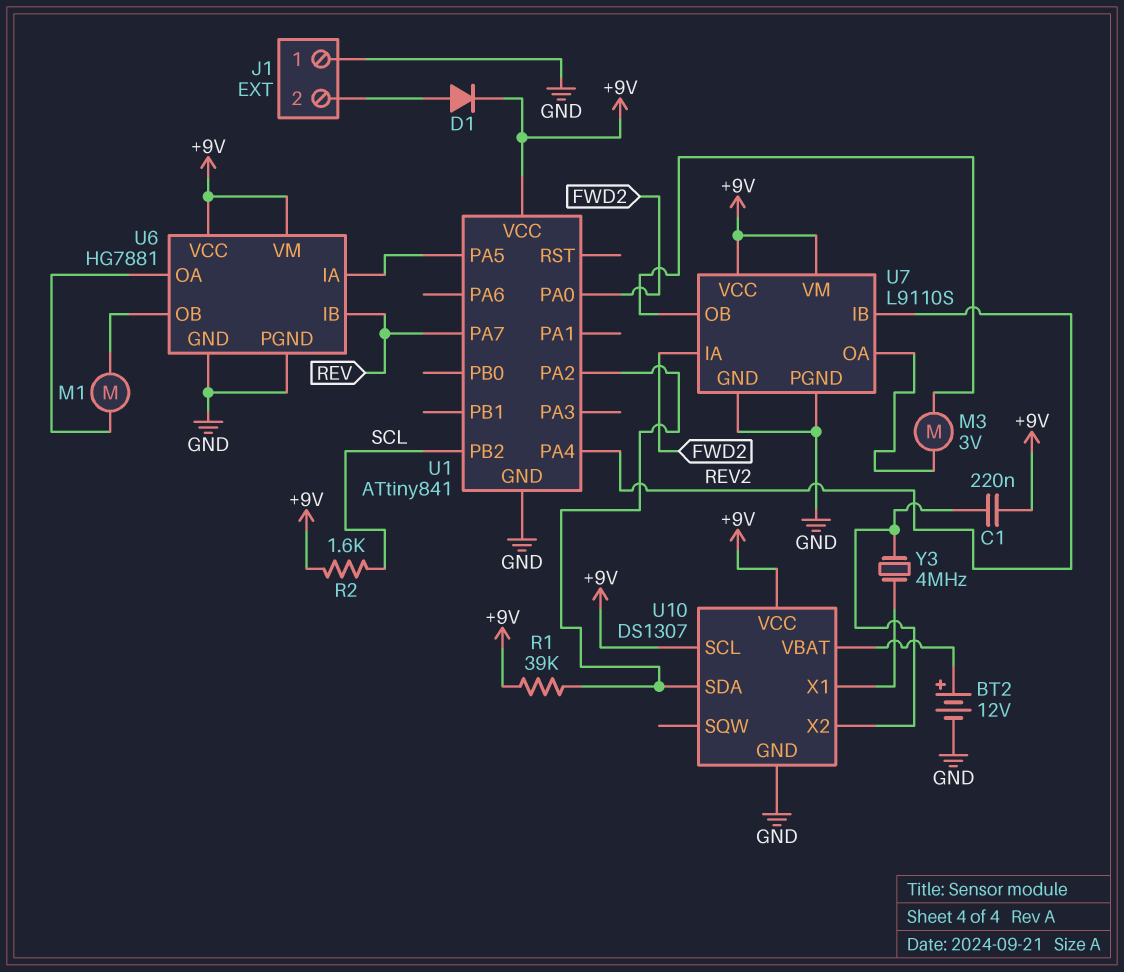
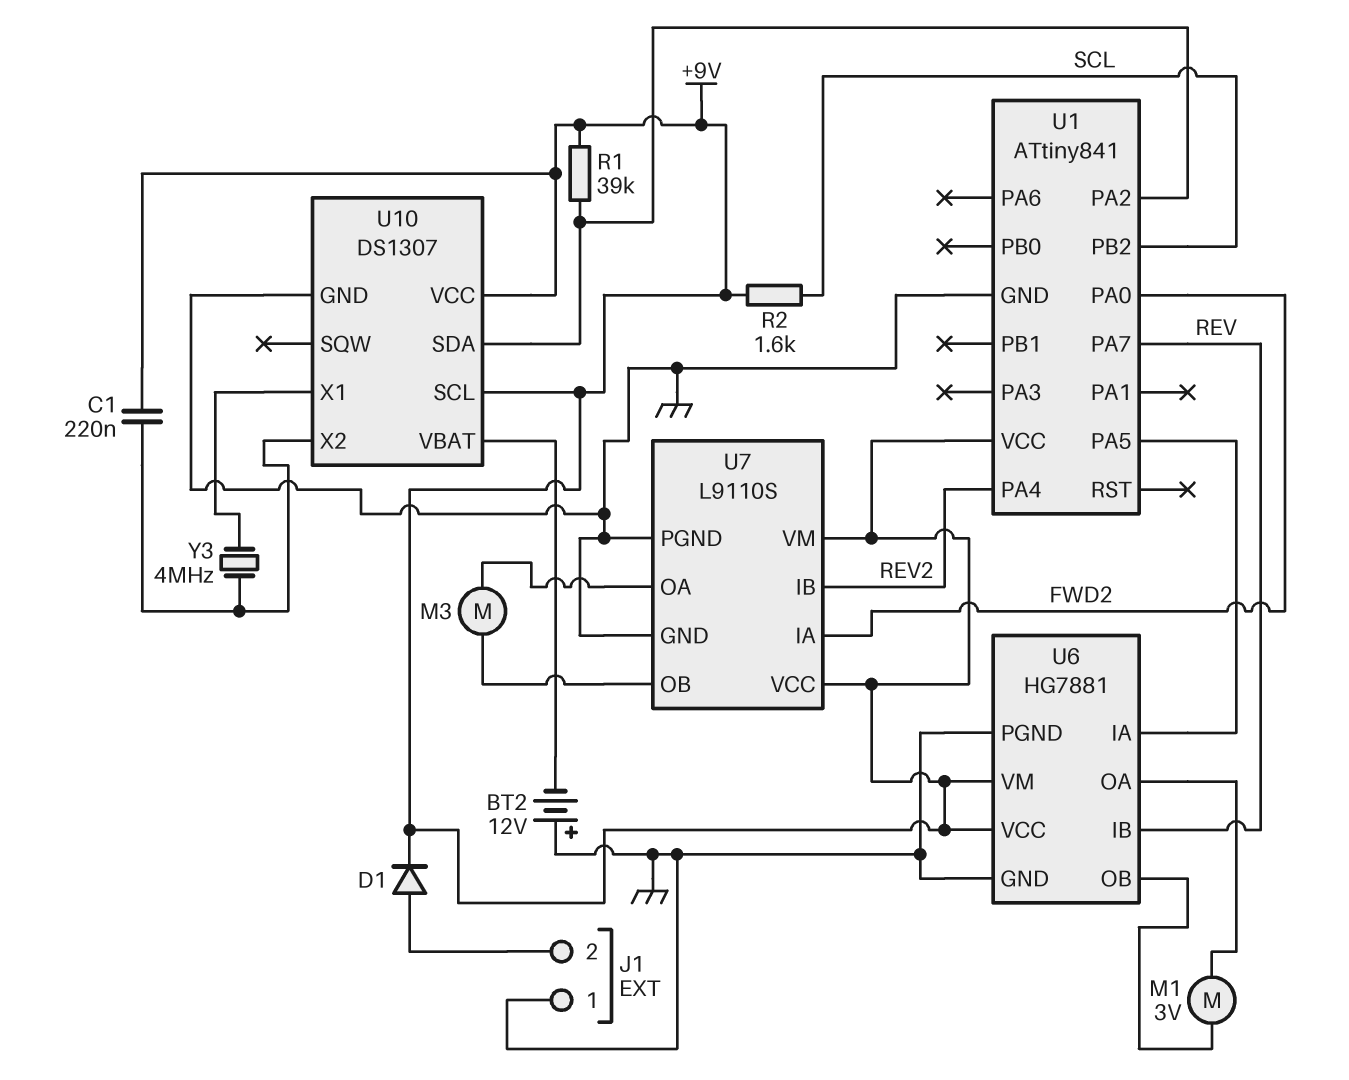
BT2: 12V (plus U10/VBAT, minus GND) -> 12V (plus GND, minus U10/VBAT)
M1: motor (U6/OA, U6/OB) -> motor 3V (U6/OA, U6/OB)
M3: motor 3V (U7/OA, U7/OB) -> motor (U7/OA, U7/OB)

